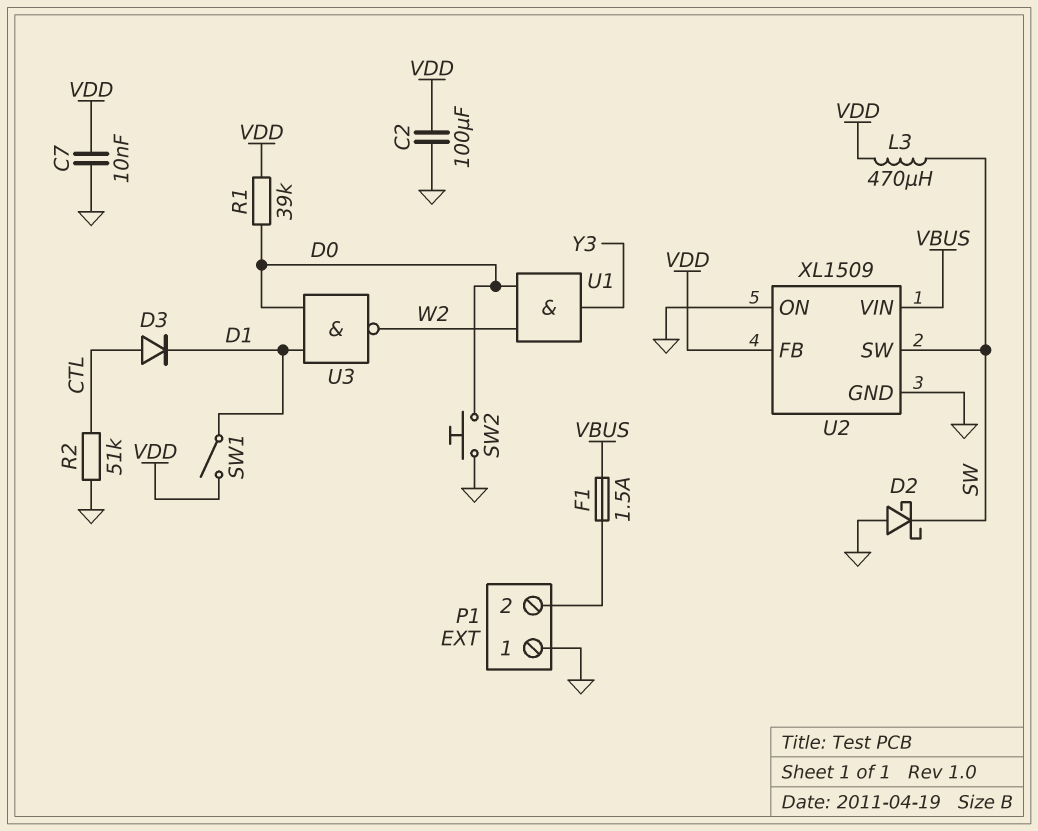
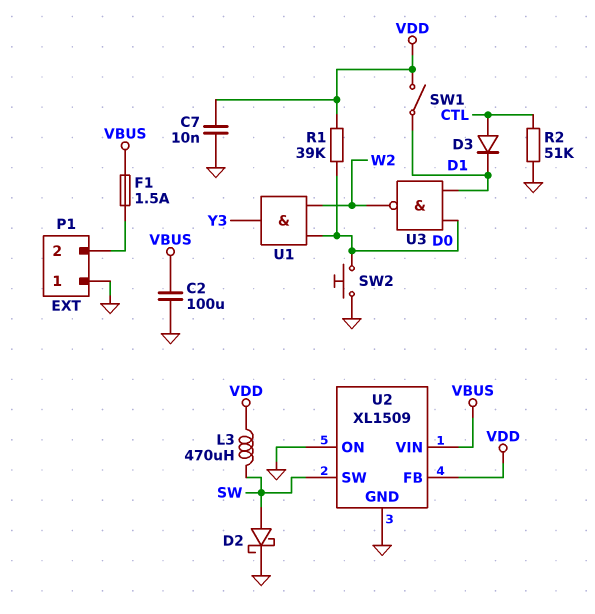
C2: 100uF (GND, VDD) -> 100uF (GND, VBUS)
D2: schottky (A GND, K SW) -> schottky (A SW, K GND)

